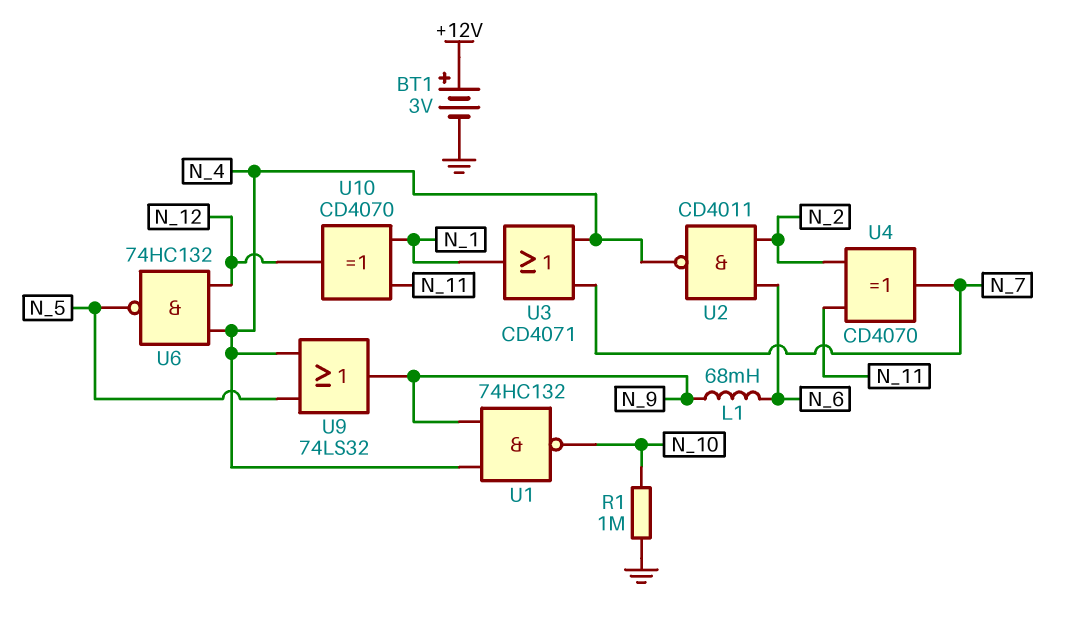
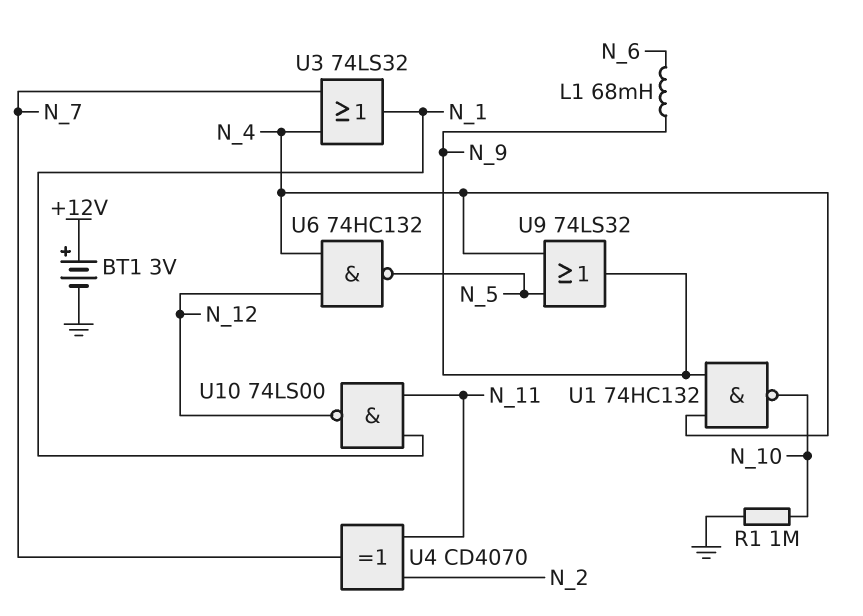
U2: NAND CD4011 (in N_2, in N_6, out N_4) -> none
U3: OR CD4071 (in N_4, in N_7, out N_1) -> OR 74LS32 (in N_4, in N_7, out N_1)
U10: XOR CD4070 (in N_1, in N_11, out N_12) -> NAND 74LS00 (in N_1, in N_11, out N_12)

